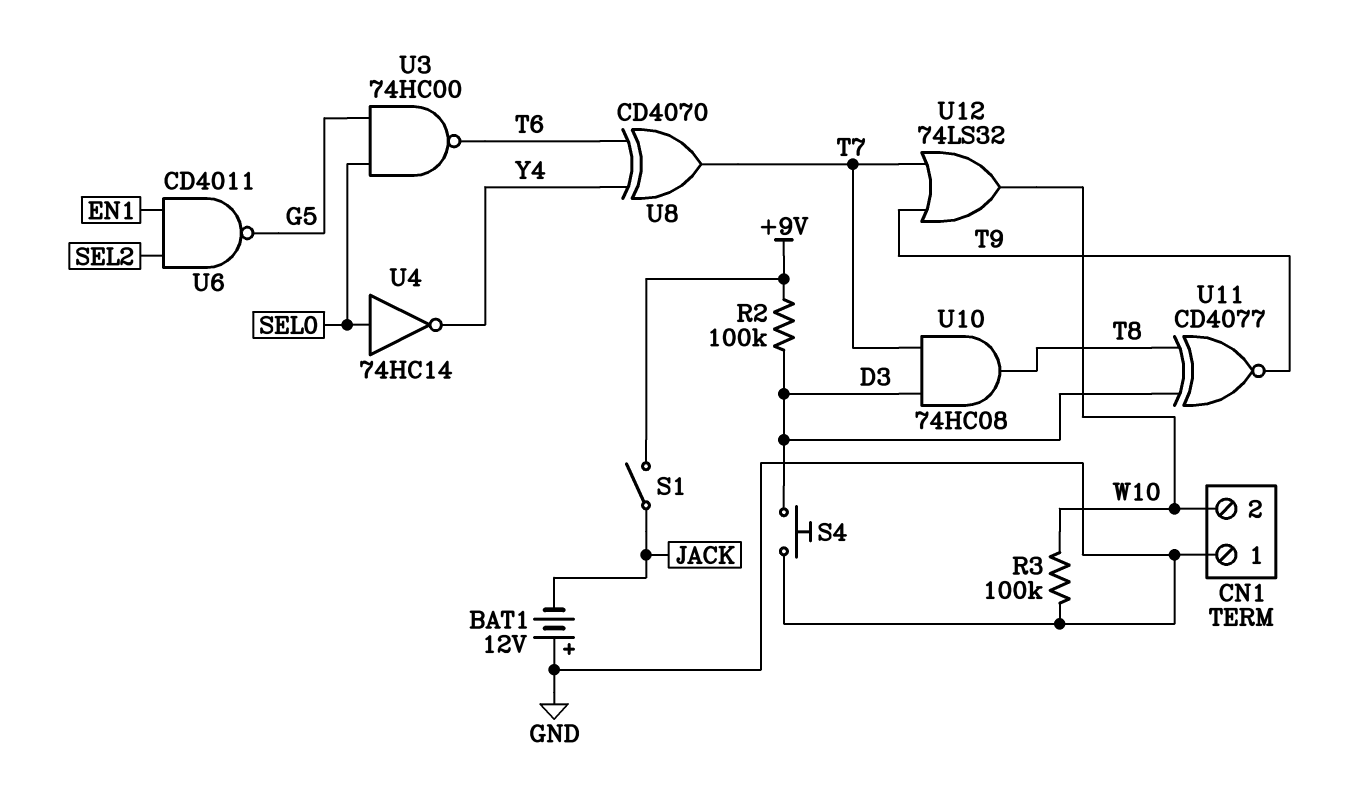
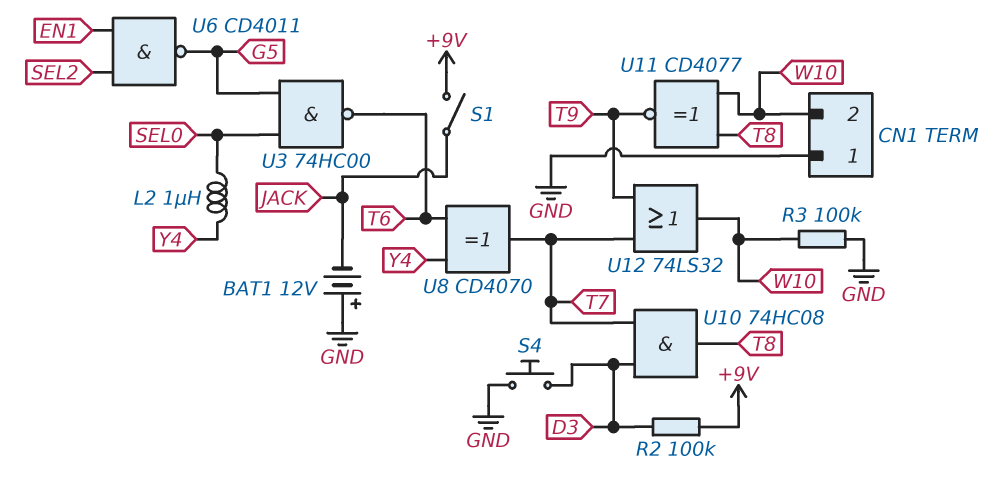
L2: none -> 1uH (SEL0, Y4)
U4: NOT 74HC14 (in SEL0, out Y4) -> none
U11: XNOR CD4077 (in D3, in T8, out T9) -> XNOR CD4077 (in T8, in W10, out T9)

